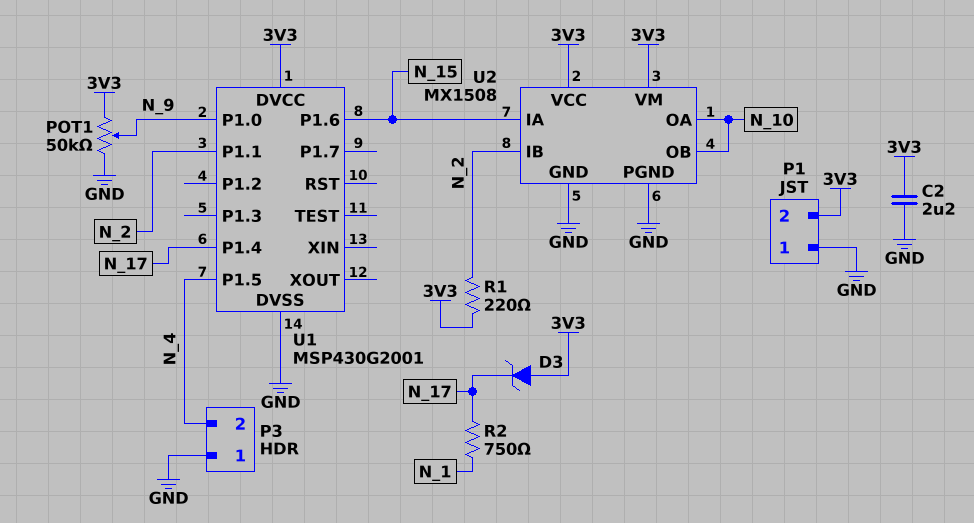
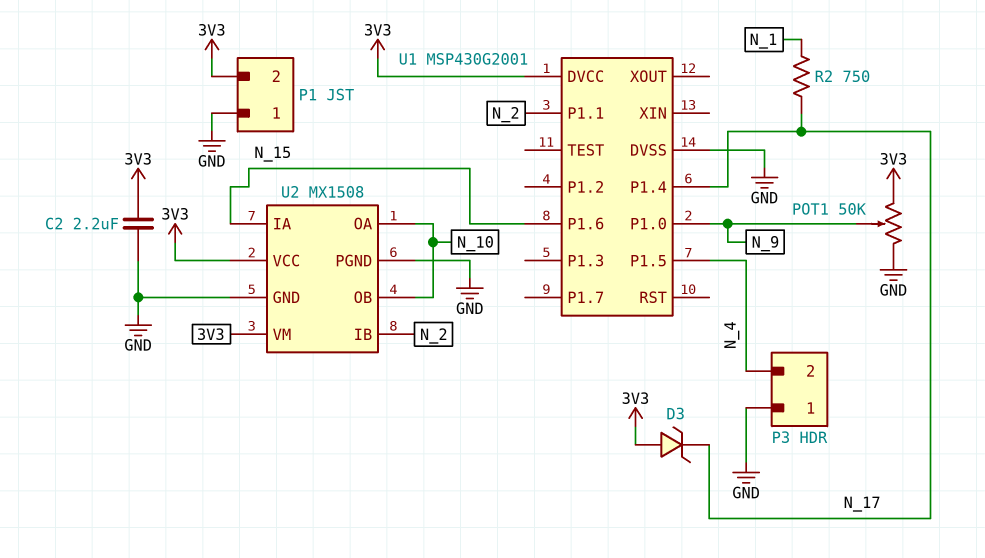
R1: 220 (3V3, N_2) -> none

